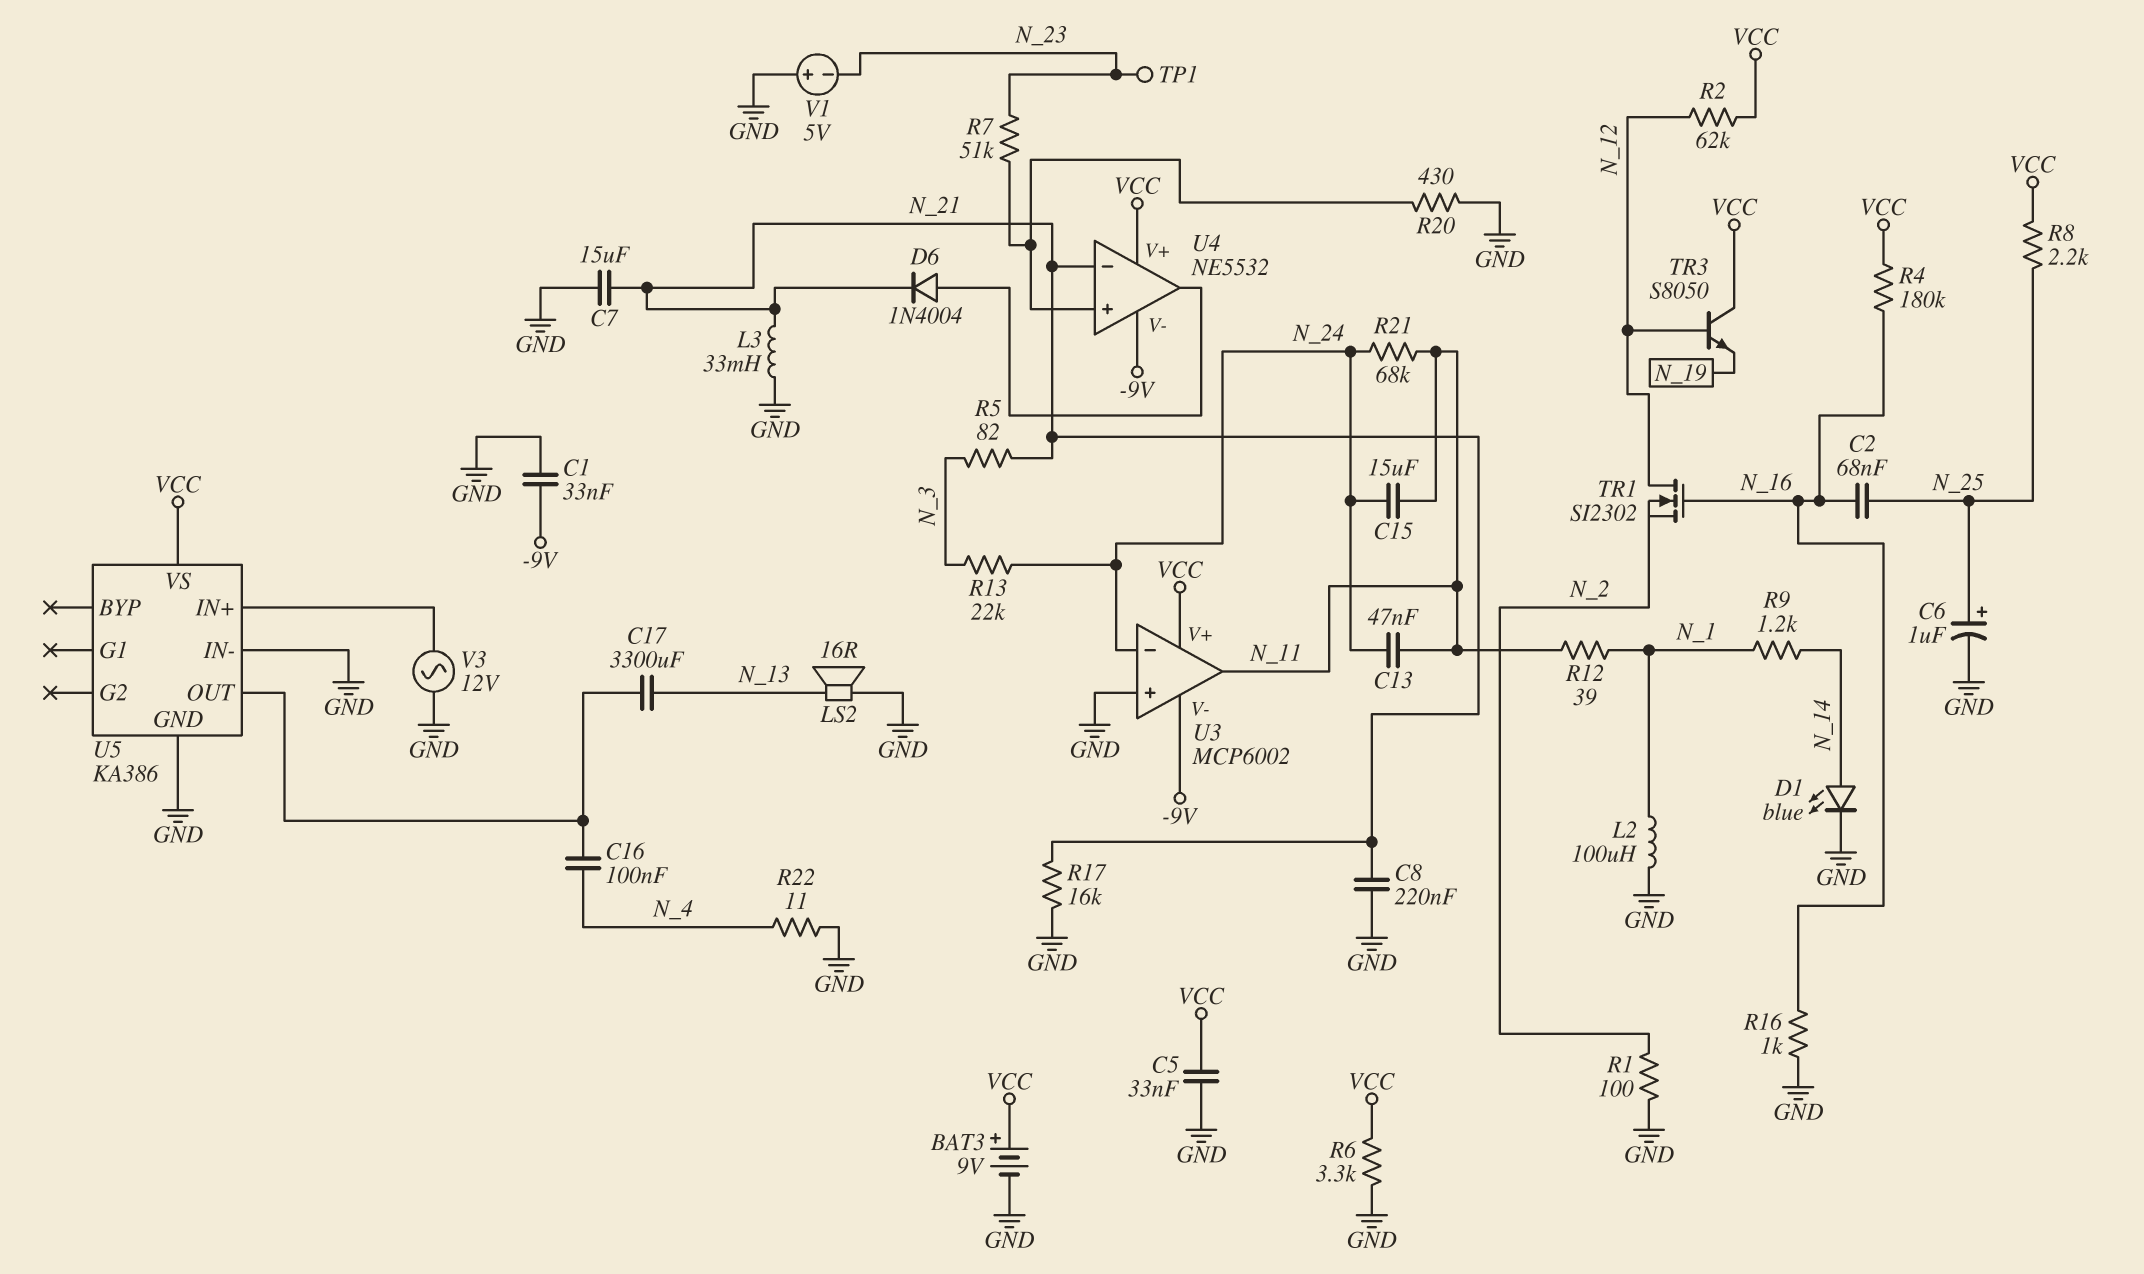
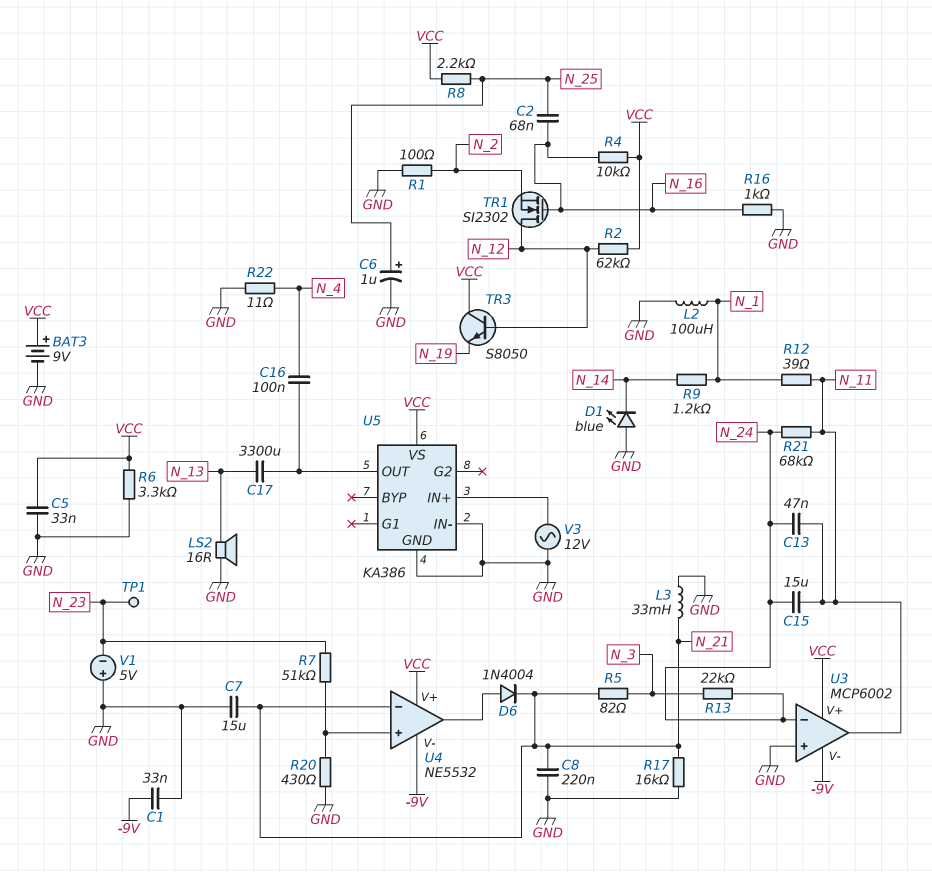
D1: LED blue (A N_14, K GND) -> LED blue (A GND, K N_14)
R4: 180k (N_16, VCC) -> 10k (N_16, VCC)

